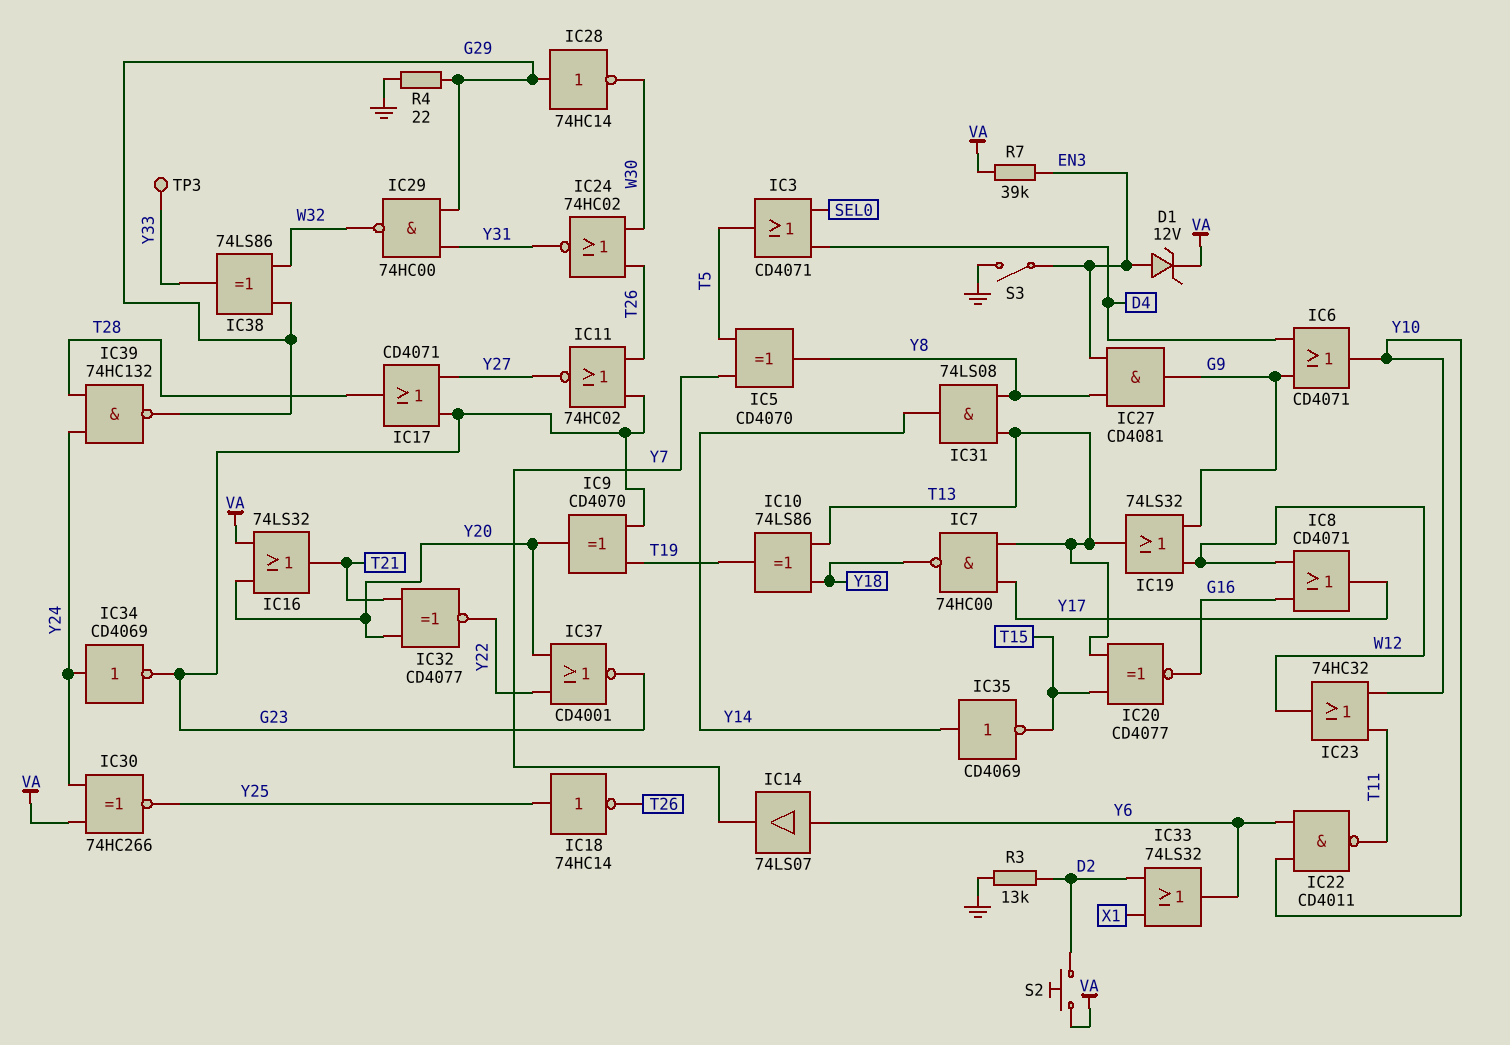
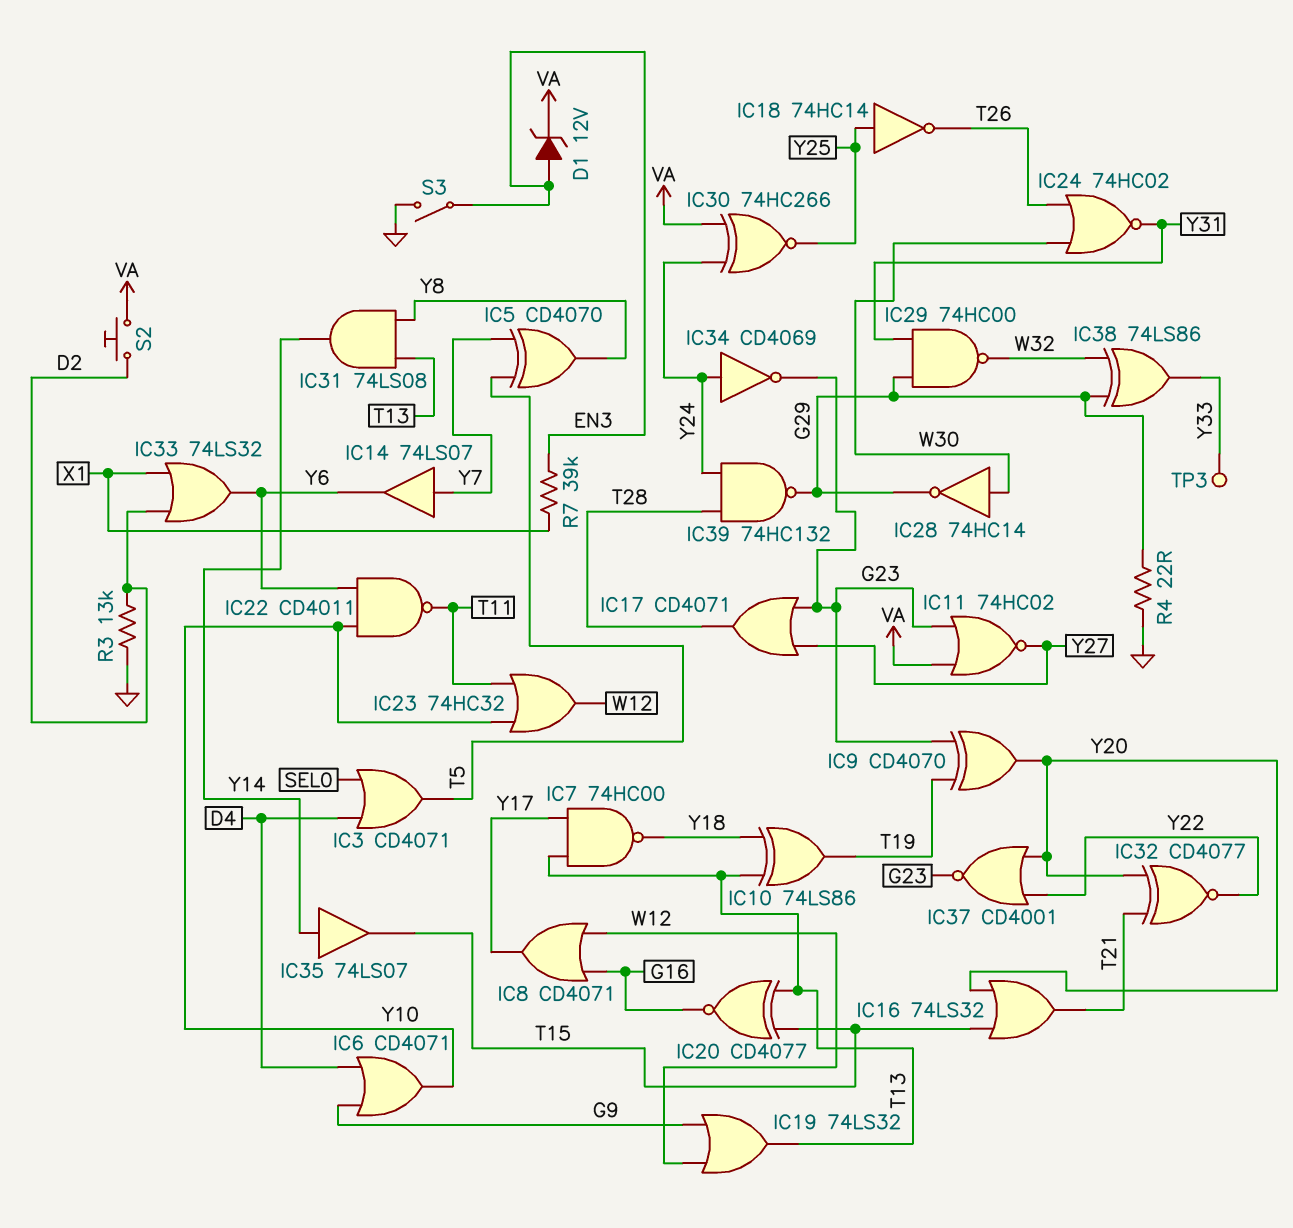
IC11: NOR 74HC02 (in G23, in T26, out Y27) -> NOR 74HC02 (in G23, in VA, out Y27)
IC14: buffer 74LS07 (in Y6, out Y7) -> buffer 74LS07 (in Y7, out Y6)
IC16: OR 74LS32 (in VA, in Y20, out T21) -> OR 74LS32 (in T15, in Y20, out T21)
IC27: AND CD4081 (in EN3, in Y8, out G9) -> none
IC28: NOT 74HC14 (in G29, out W30) -> NOT 74HC14 (in W30, out G29)
IC35: NOT CD4069 (in Y14, out T15) -> buffer 74LS07 (in Y14, out T15)
R7: 39k (EN3, VA) -> 39k (EN3, X1)

